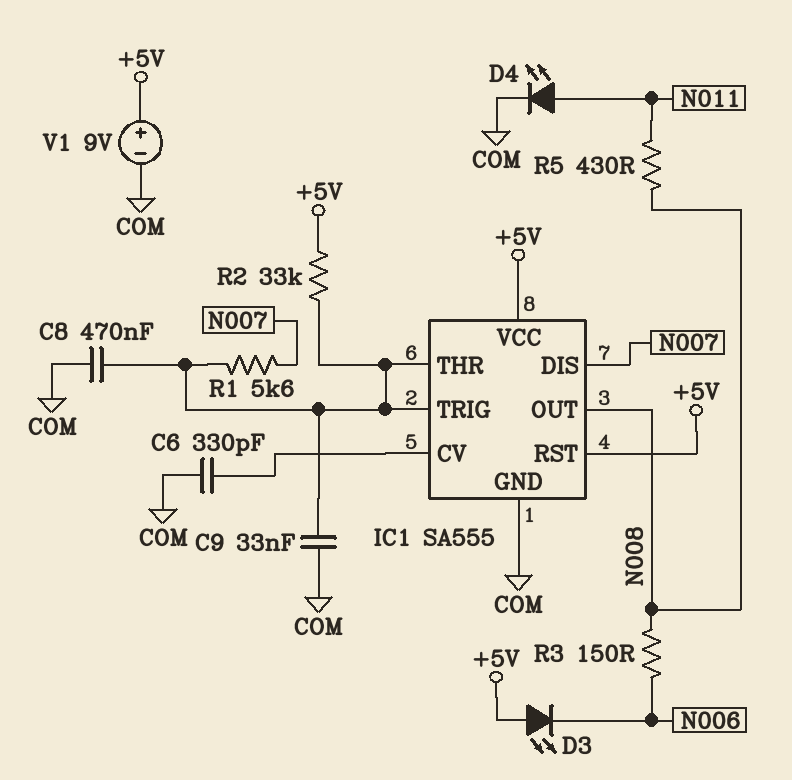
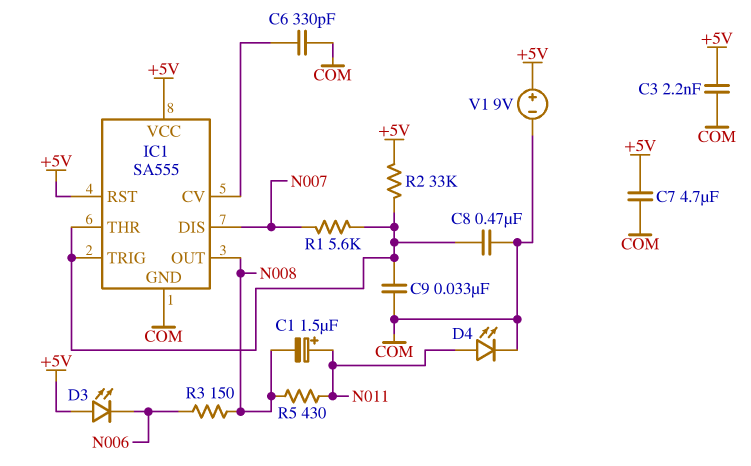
C1: none -> 1.5uF (plus N011, minus N008)
C3: none -> 2.2nF (+5V, COM)
C7: none -> 4.7uF (+5V, COM)

